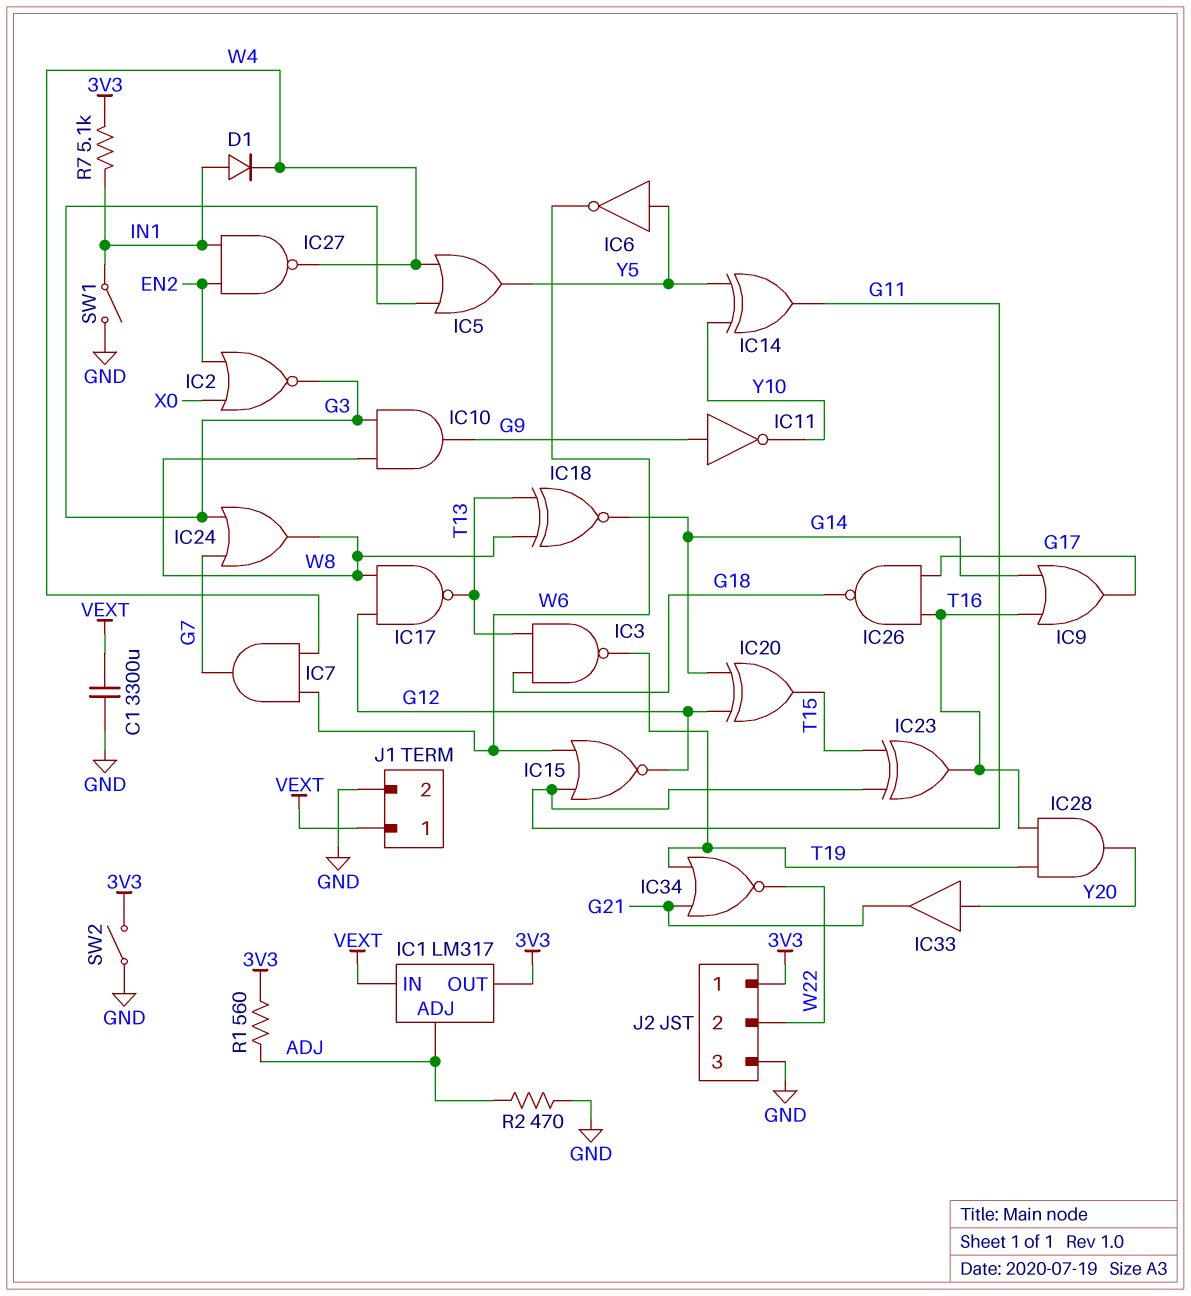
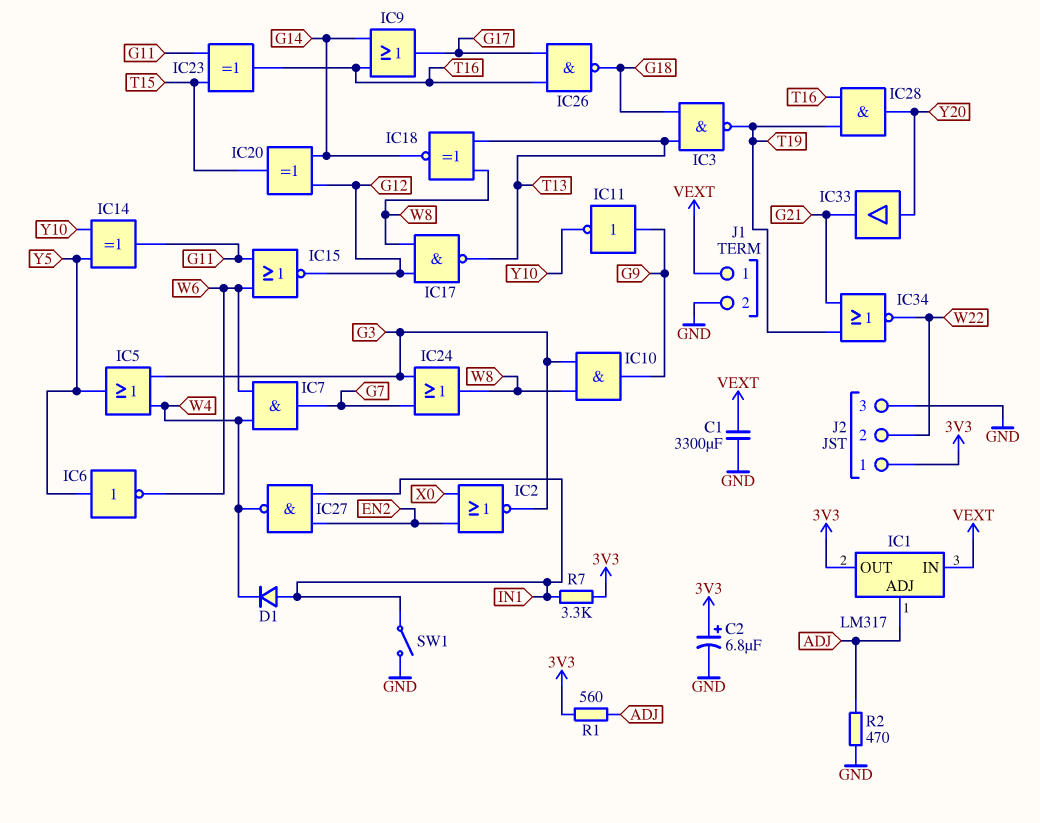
C2: none -> 6.8uF (plus 3V3, minus GND)
R7: 5.1k (3V3, IN1) -> 3.3k (3V3, IN1)
SW2: switch (3V3, GND) -> none

